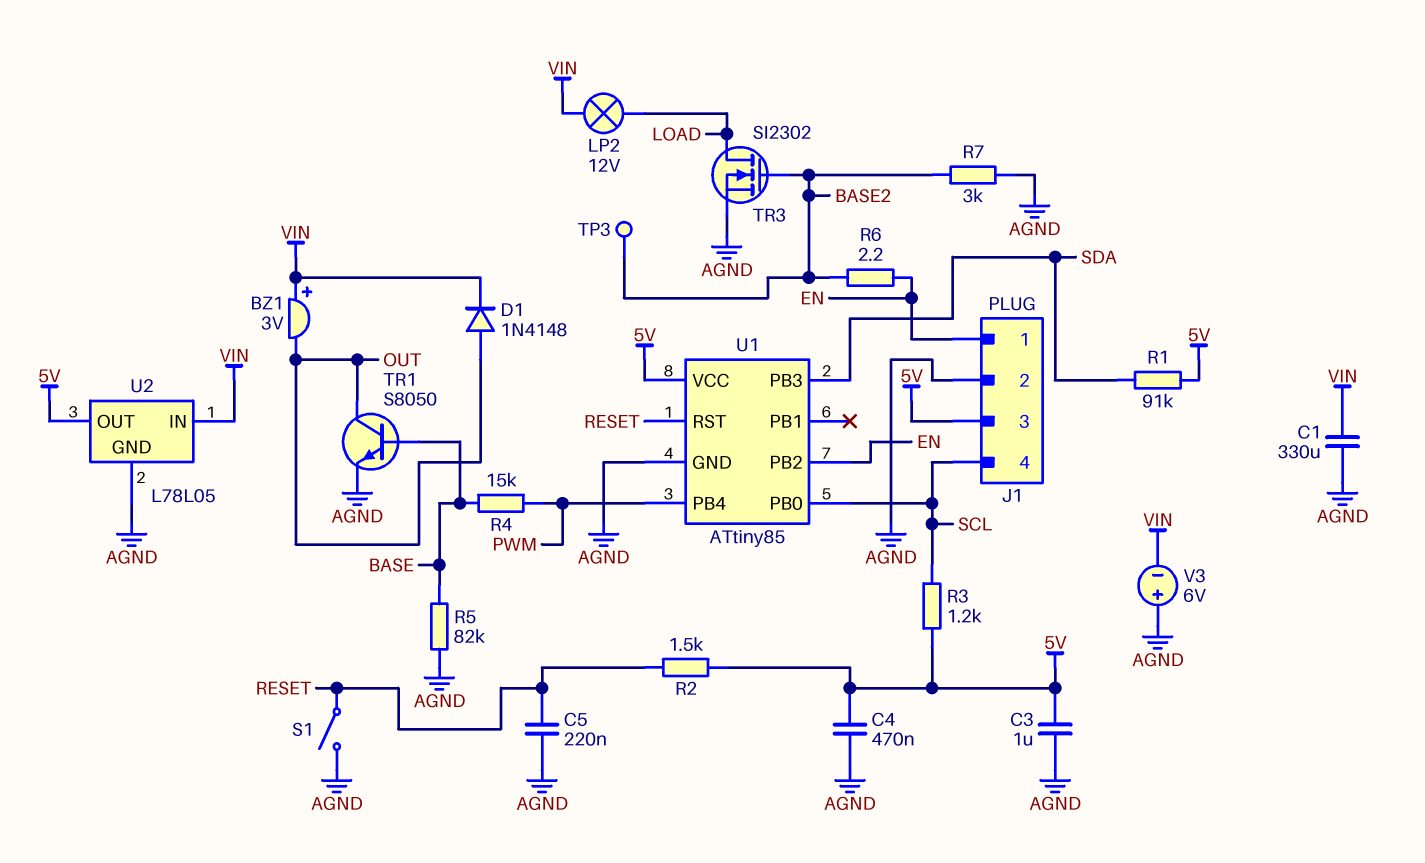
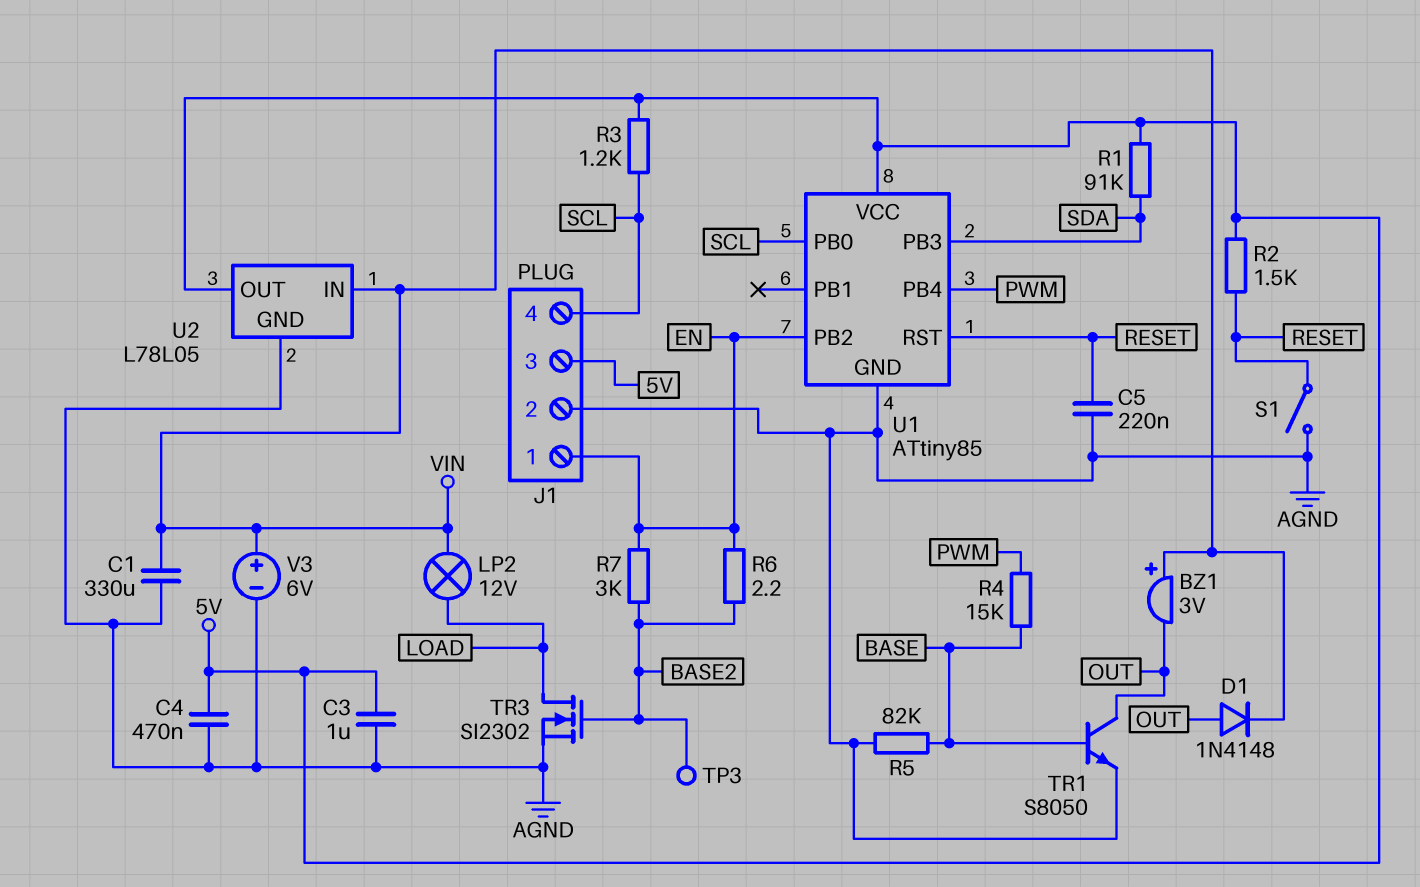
R7: 3k (AGND, BASE2) -> 3k (BASE2, EN)
V3: 6V (plus AGND, minus VIN) -> 6V (plus VIN, minus AGND)

